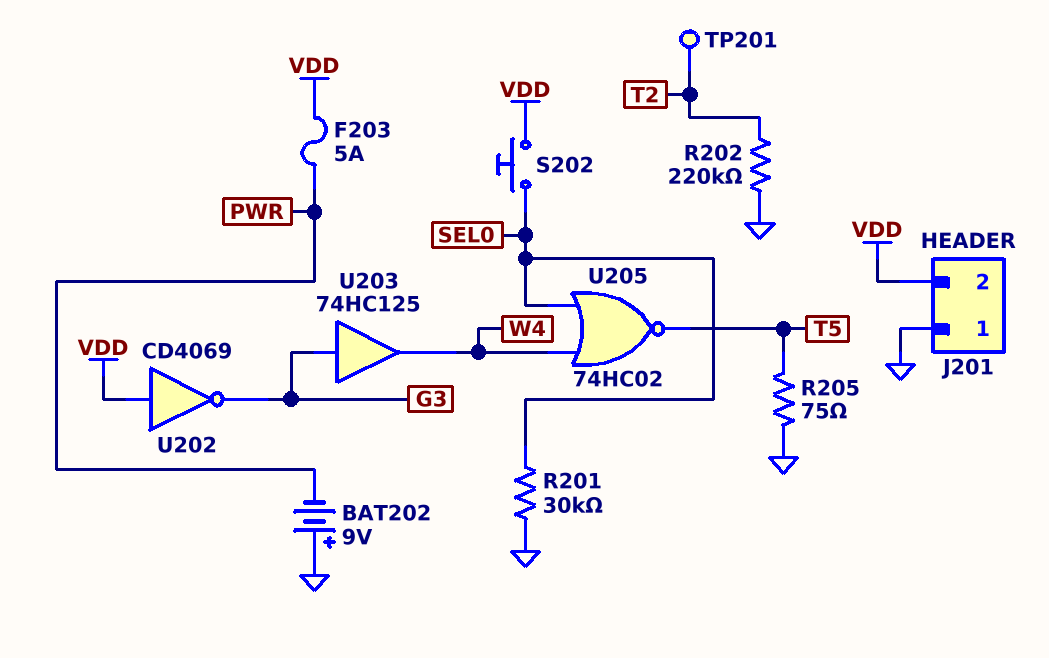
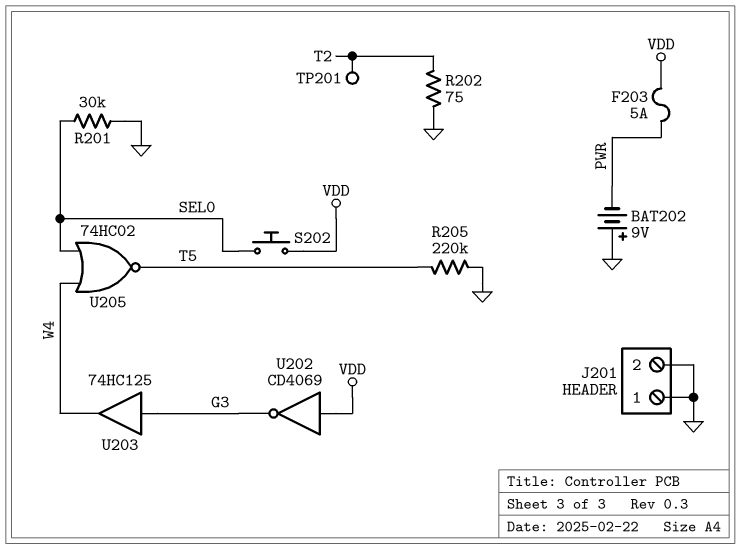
J201 pin 2: VDD -> GND
R202: 220k (GND, T2) -> 75 (GND, T2)
R205: 75 (GND, T5) -> 220k (GND, T5)

